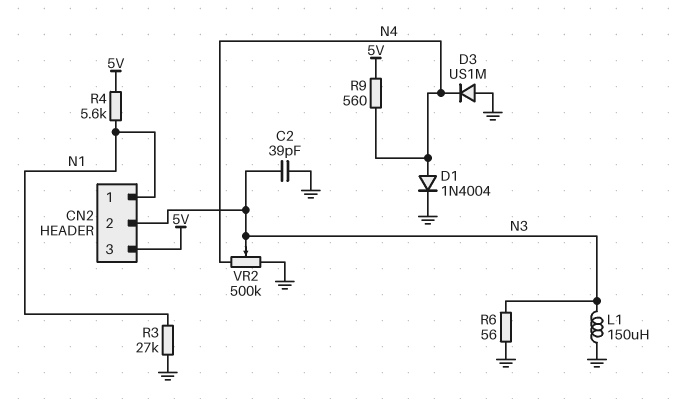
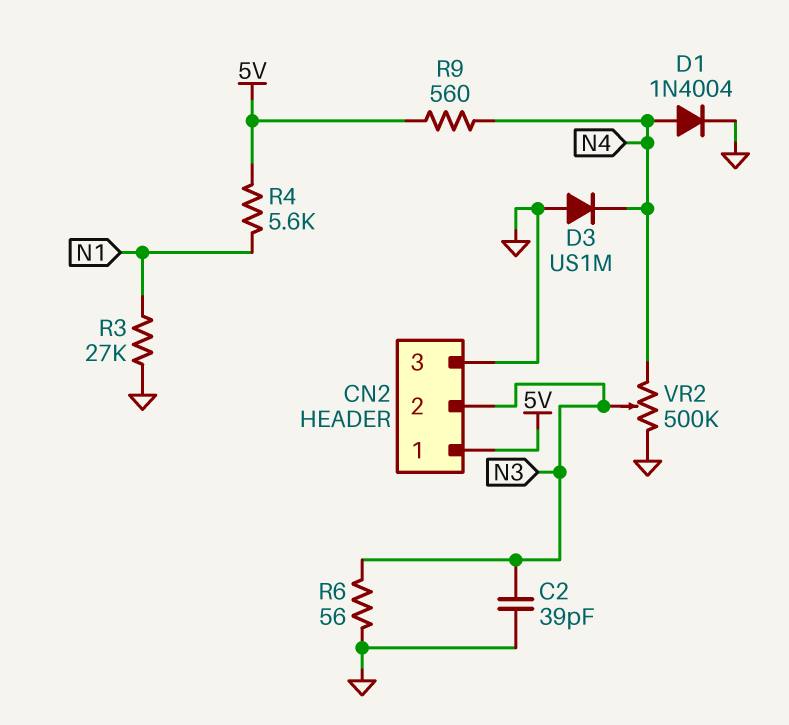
CN2 pin 1: N1 -> 5V
CN2 pin 3: 5V -> GND
L1: 150uH (GND, N3) -> none

